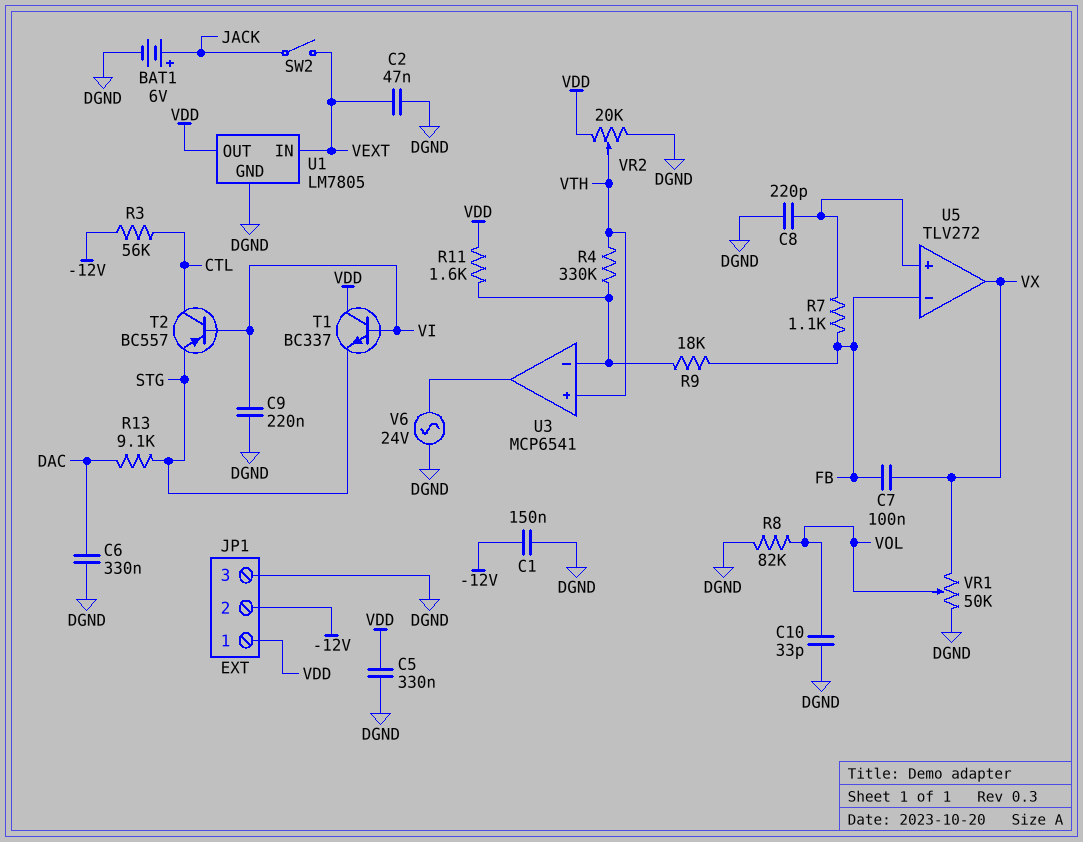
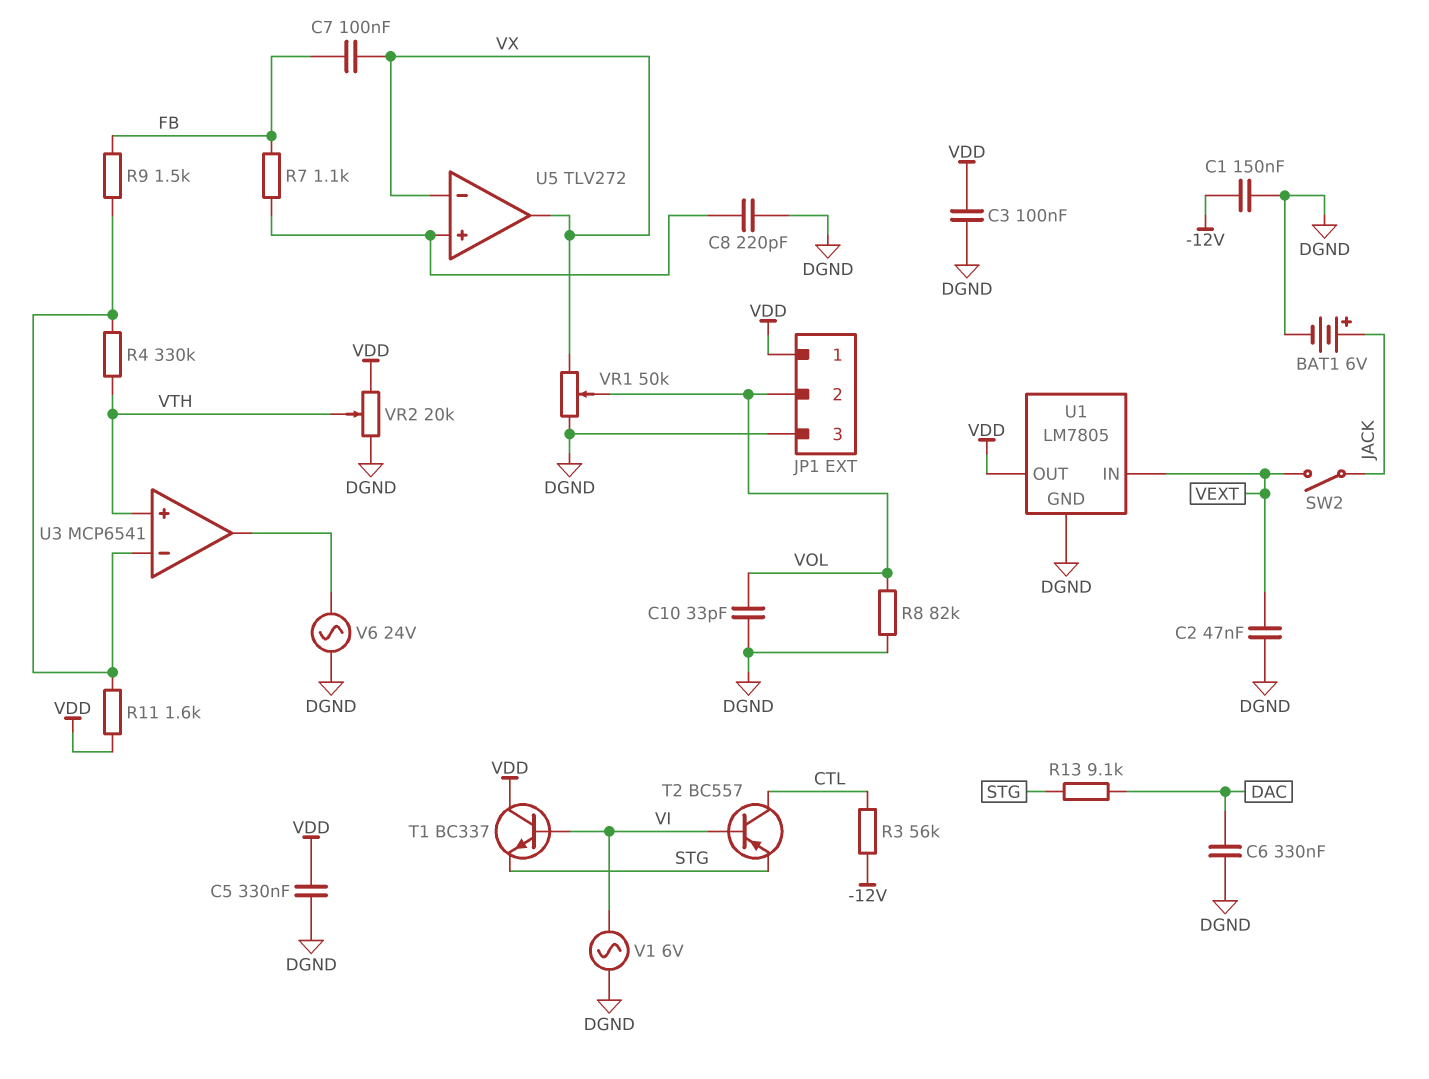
C3: none -> 100nF (DGND, VDD)
C9: 220nF (DGND, VI) -> none
JP1 pin 2: -12V -> VOL
R9: 18k (FB, U3/in-) -> 1.5k (FB, U3/in-)
U5 pin in-: FB -> VX
V1: none -> AC 6V (DGND, VI)

